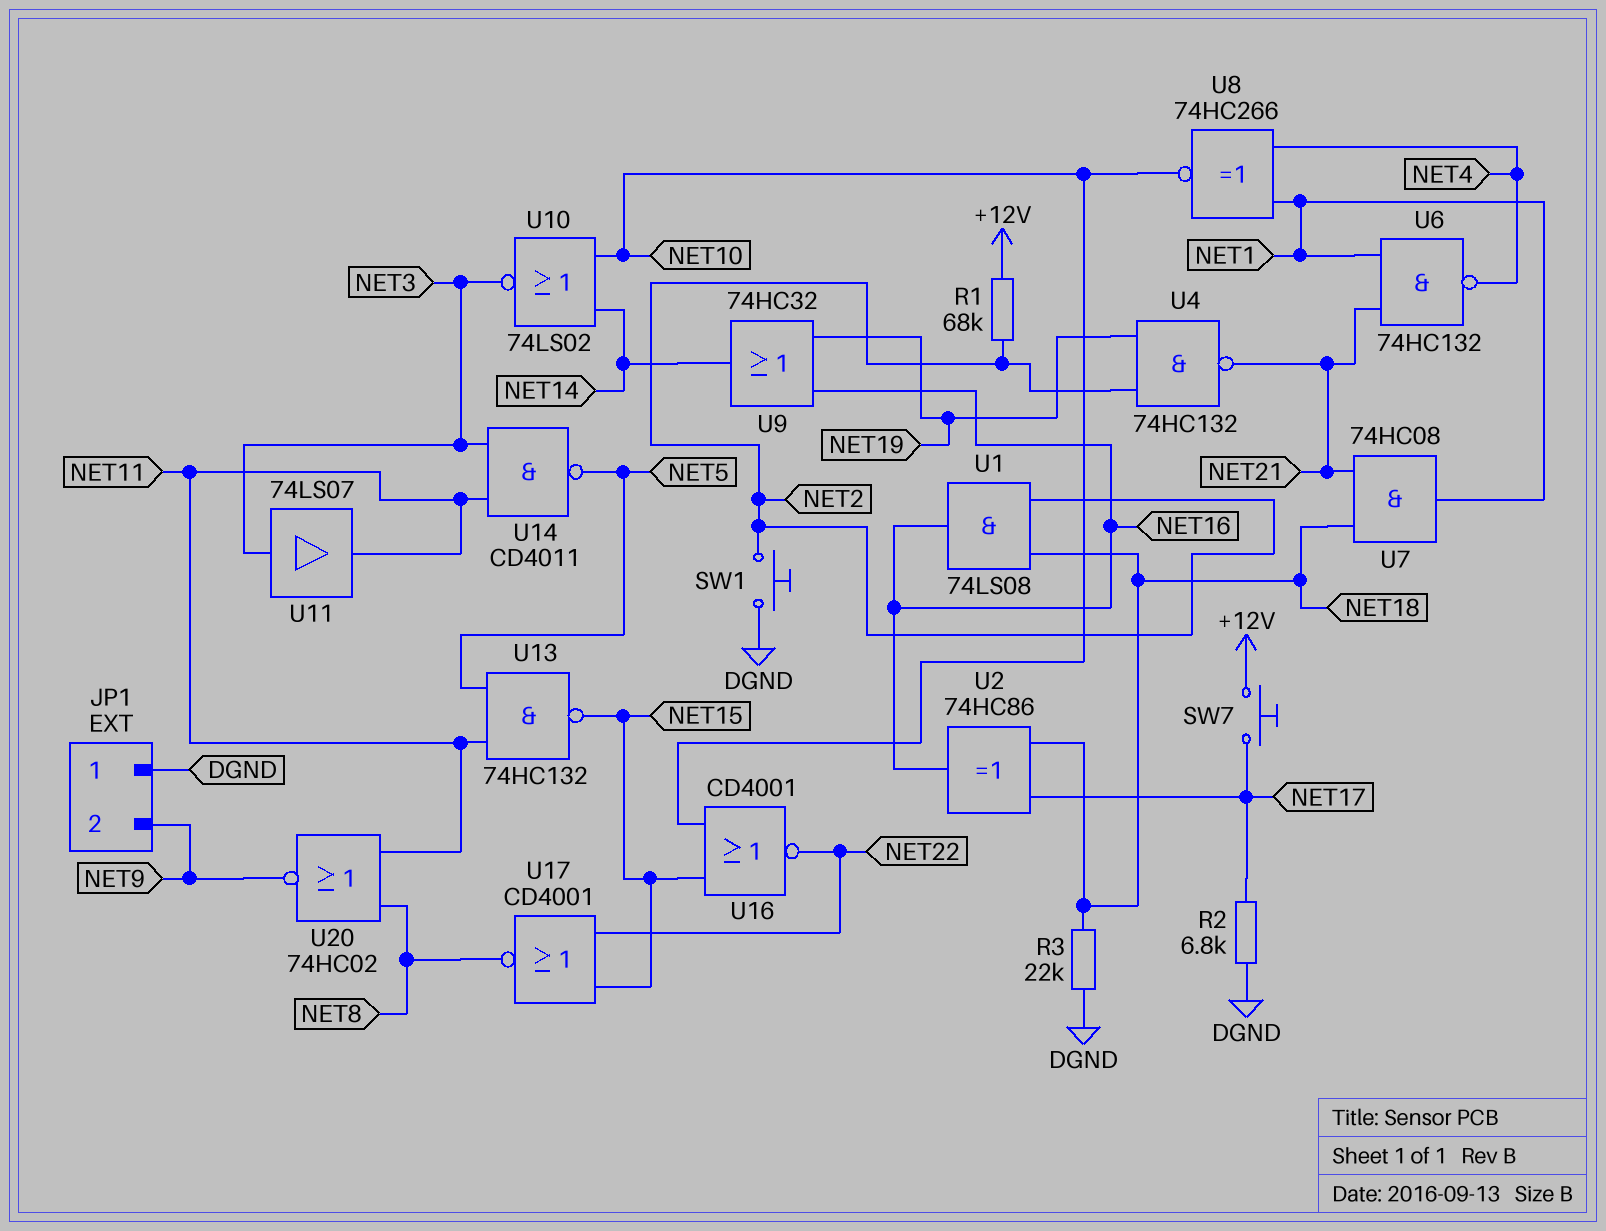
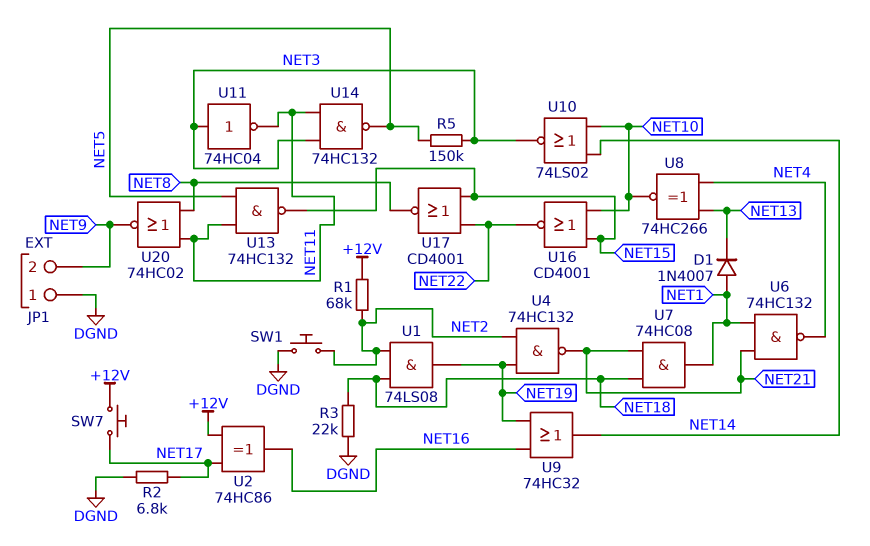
D1: none -> diode 1N4007 (A NET1, K NET13)
R5: none -> 150k (NET3, NET5)
U1: AND 74LS08 (in NET2, in NET18, out NET16) -> AND 74LS08 (in NET2, in NET18, out NET19)
U2: XOR 74HC86 (in NET17, in NET18, out NET16) -> XOR 74HC86 (in +12V, in NET17, out NET16)
U8: XNOR 74HC266 (in NET1, in NET4, out NET10) -> XNOR 74HC266 (in NET4, in NET13, out NET10)
U11: buffer 74LS07 (in NET3, out NET11) -> NOT 74HC04 (in NET3, out NET11)
U14: NAND CD4011 (in NET3, in NET11, out NET5) -> NAND 74HC132 (in NET3, in NET11, out NET5)

